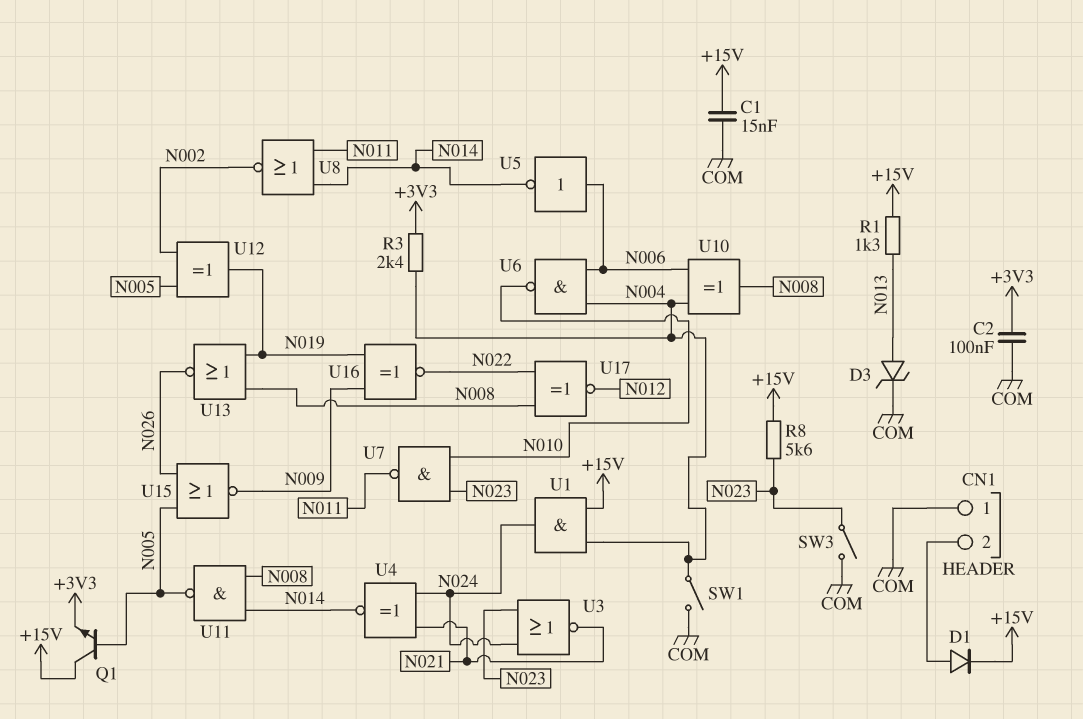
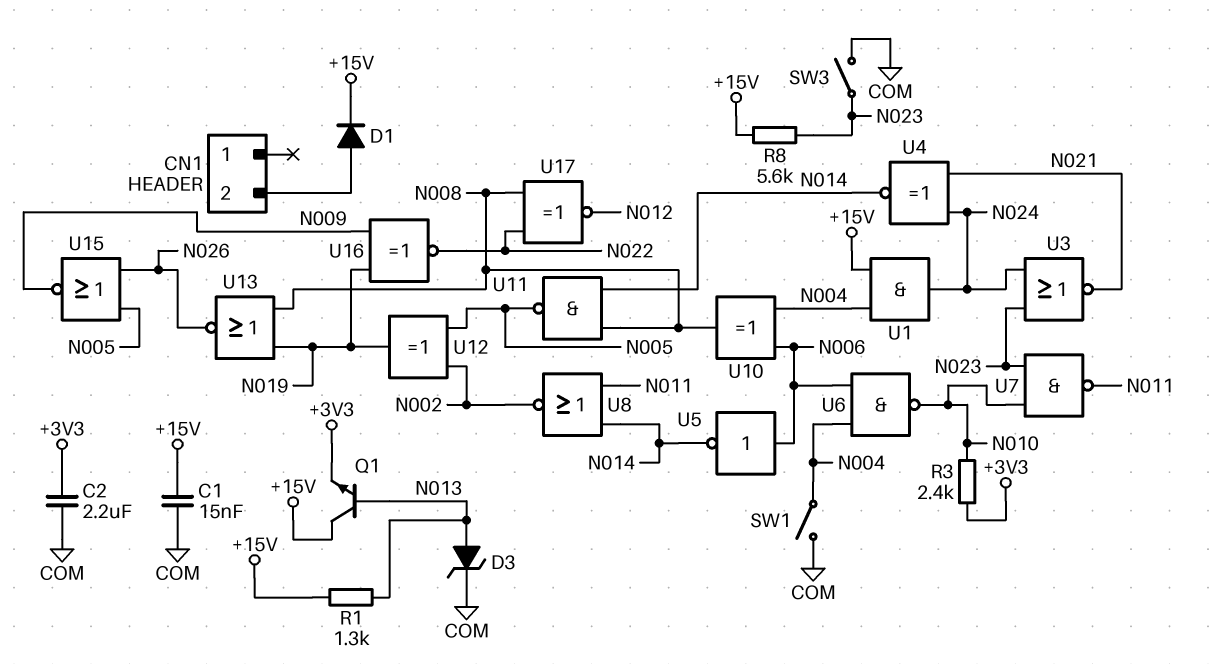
C2: 100nF (+3V3, COM) -> 2.2uF (+3V3, COM)
CN1 pin 1: COM -> none
Q1: NPN (B N005, C +15V, E +3V3) -> NPN (B N013, C +15V, E +3V3)
R3: 2.4k (+3V3, N004) -> 2.4k (+3V3, N010)

